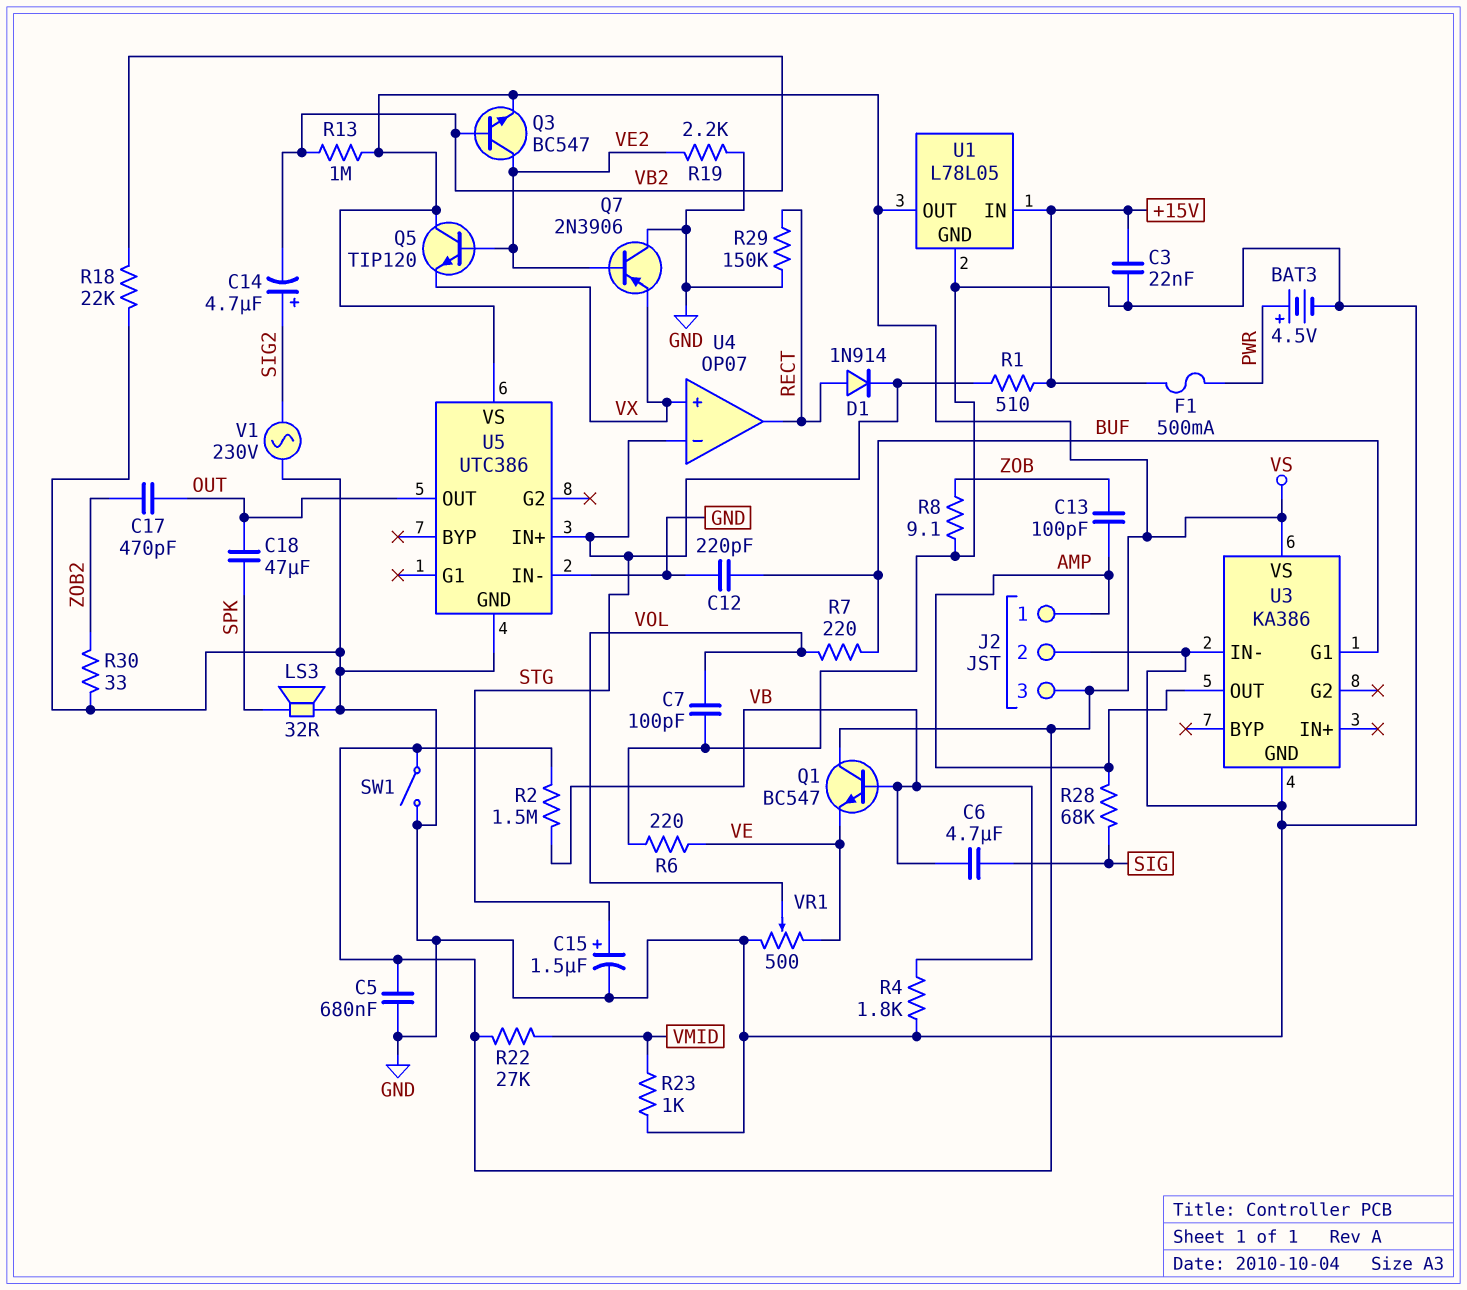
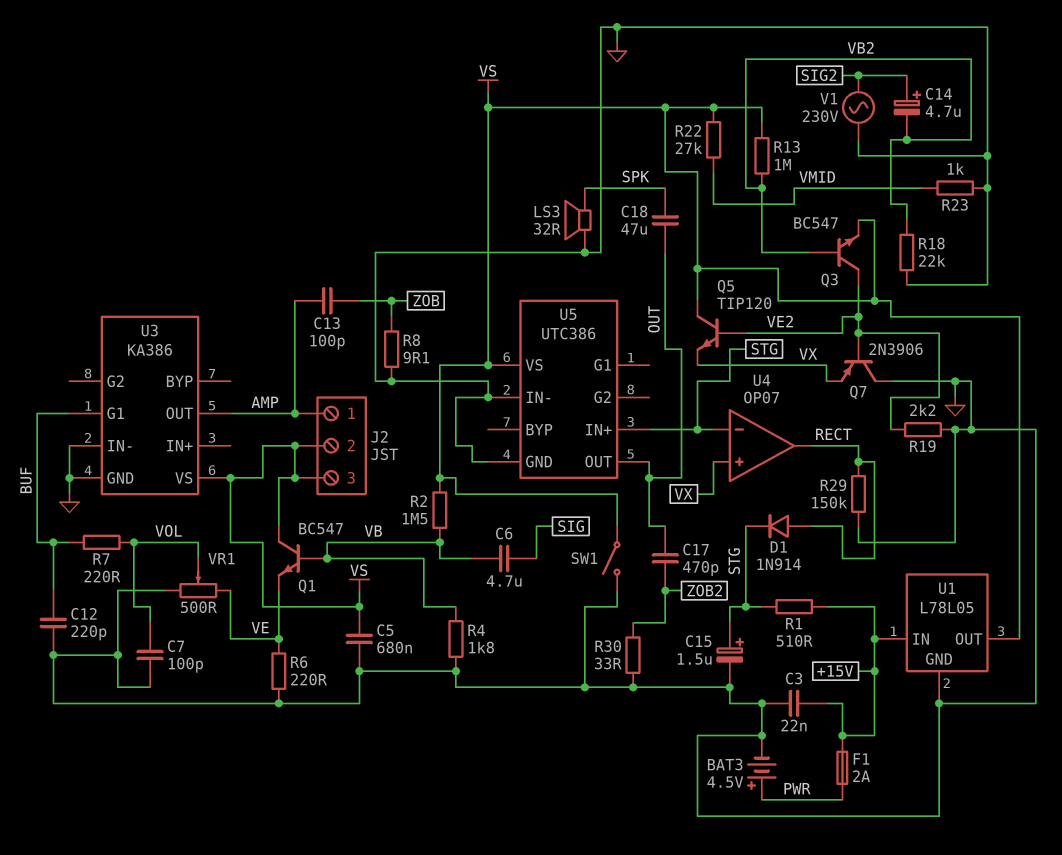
F1: 500mA (+15V, PWR) -> 2A (+15V, PWR)
J2 pin 2: GND -> VS
R28: 68k (AMP, SIG) -> none

